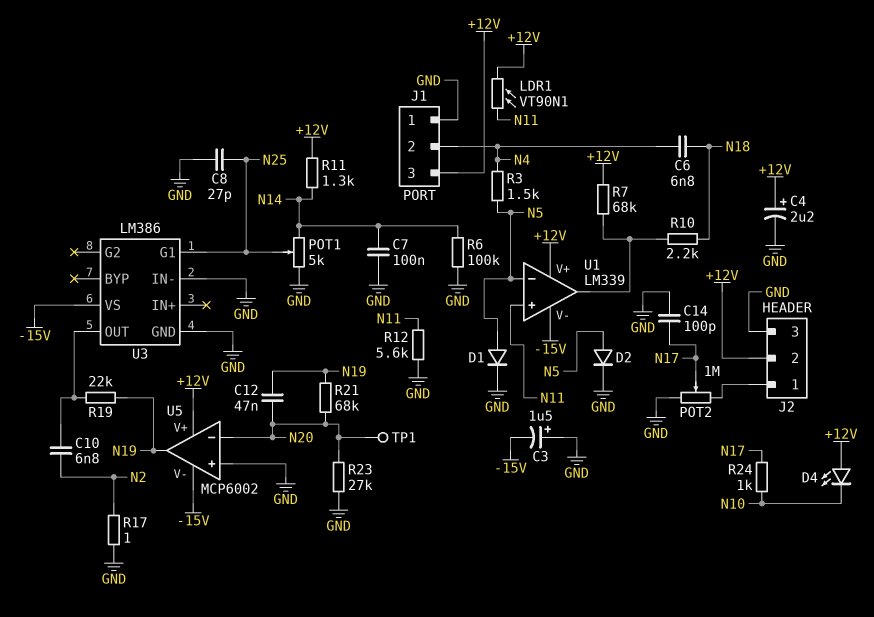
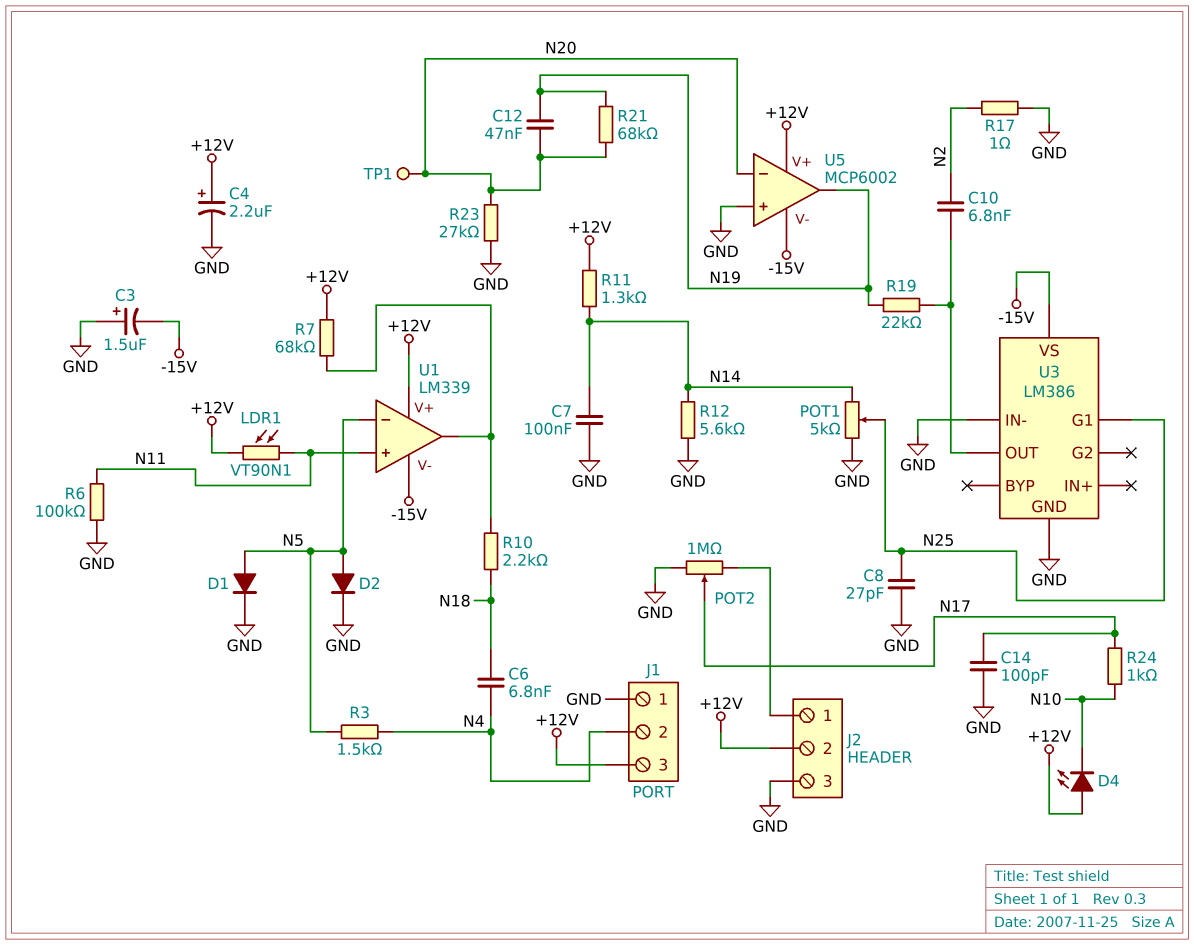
R6: 100k (GND, N14) -> 100k (GND, N11)
R12: 5.6k (GND, N11) -> 5.6k (GND, N14)

